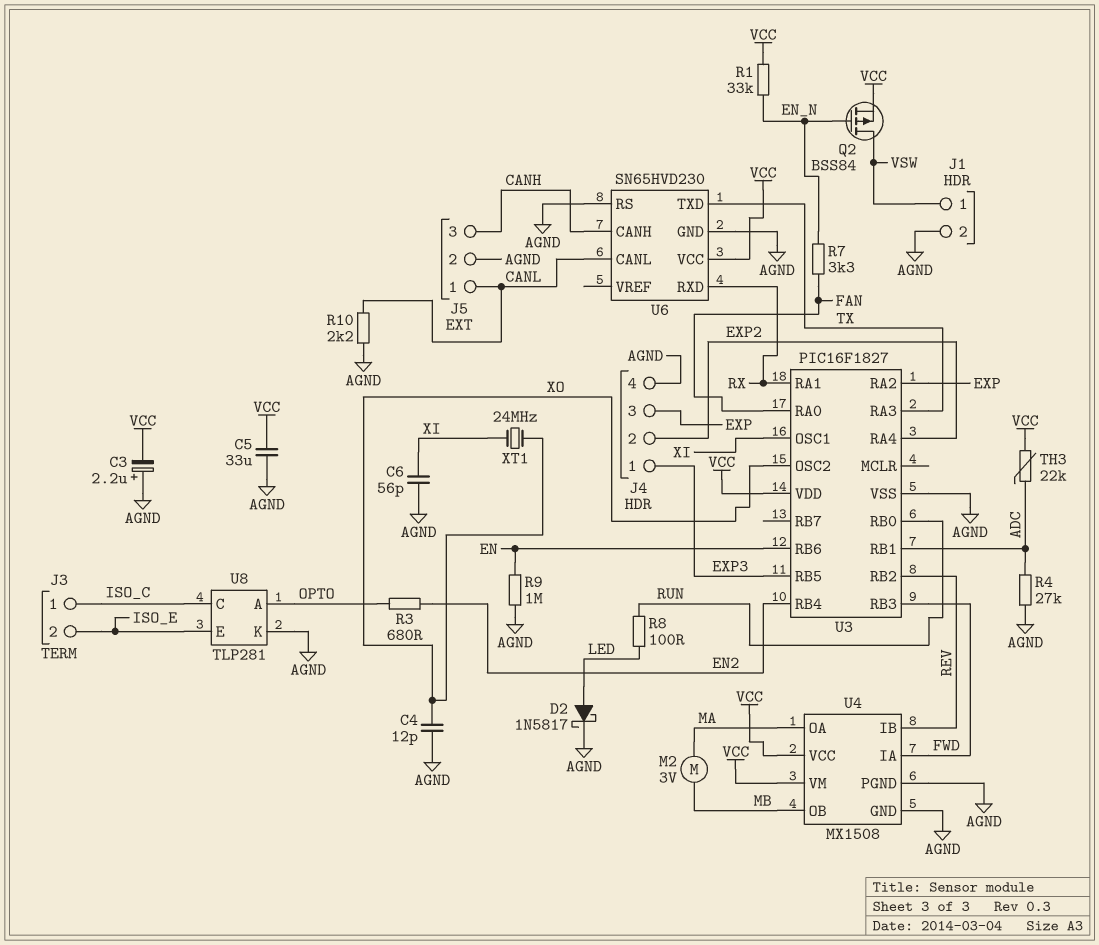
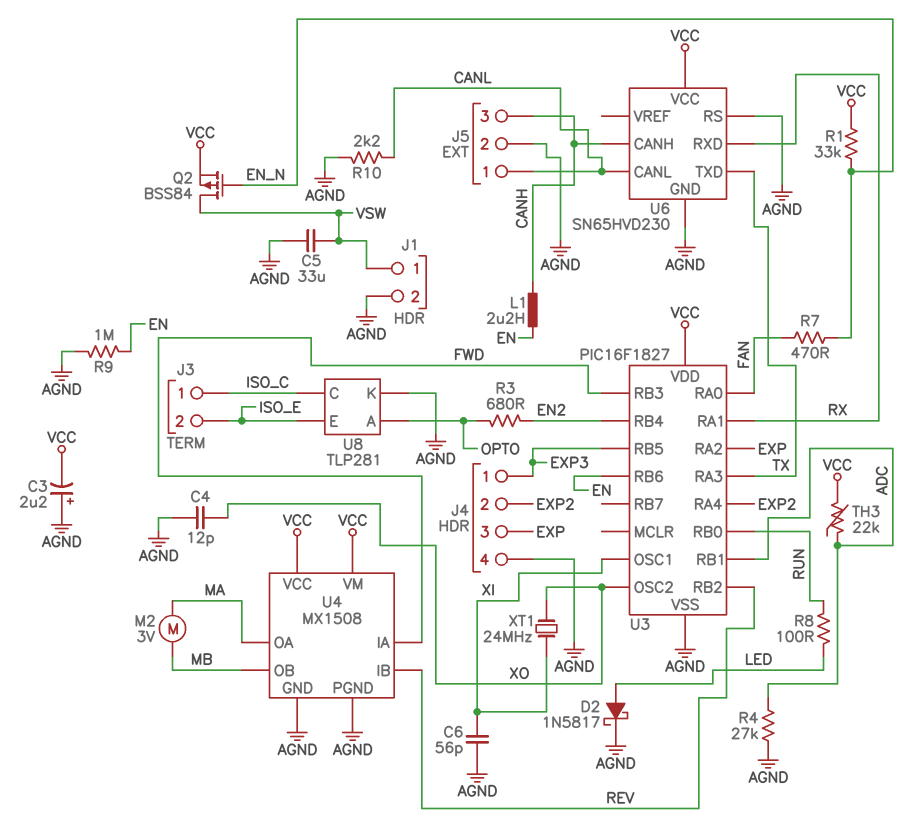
C5: 33uF (AGND, VCC) -> 33uF (AGND, VSW)
L1: none -> 2.2uH (CANH, EN)
R7: 3.3k (EN_N, FAN) -> 470 (EN_N, FAN)

